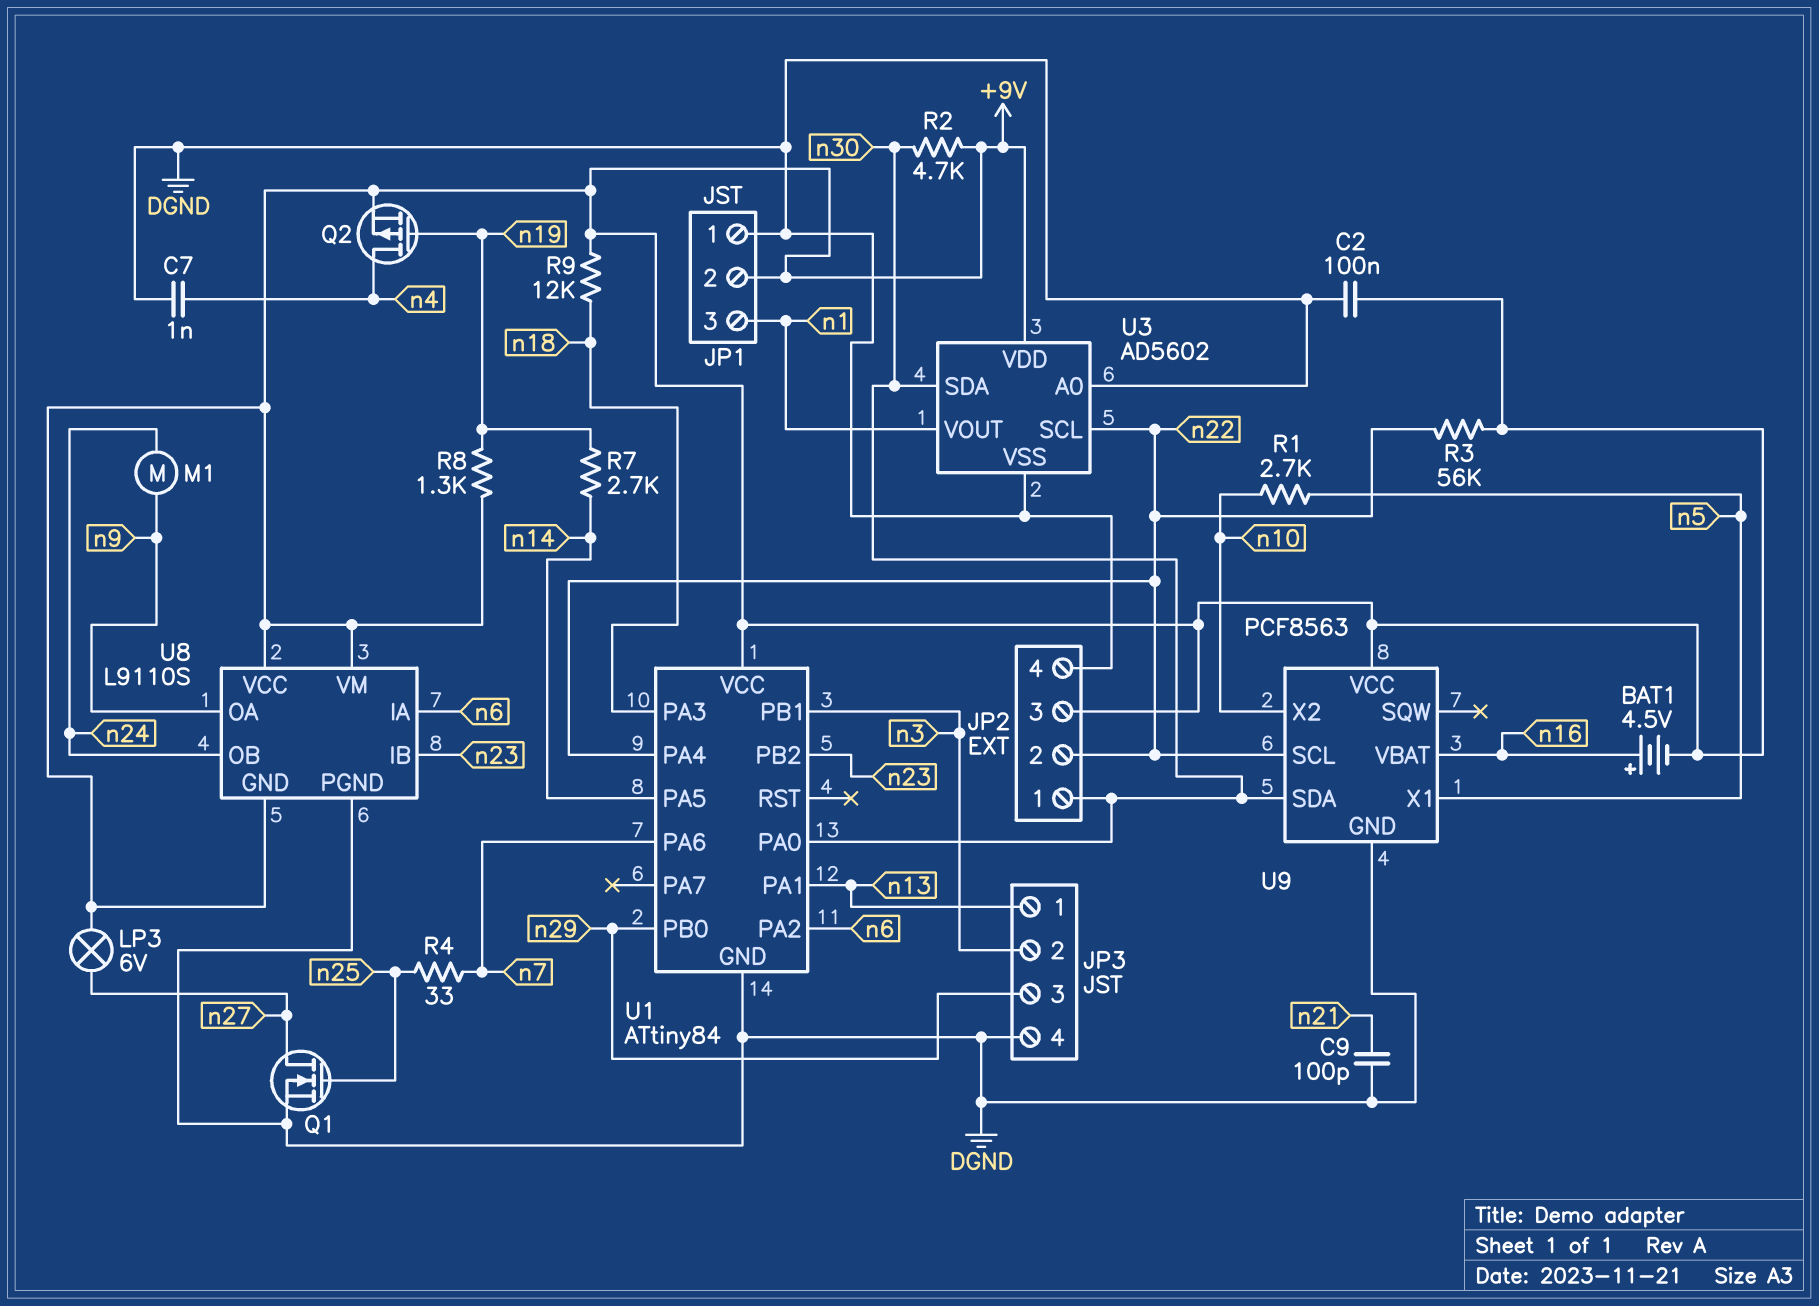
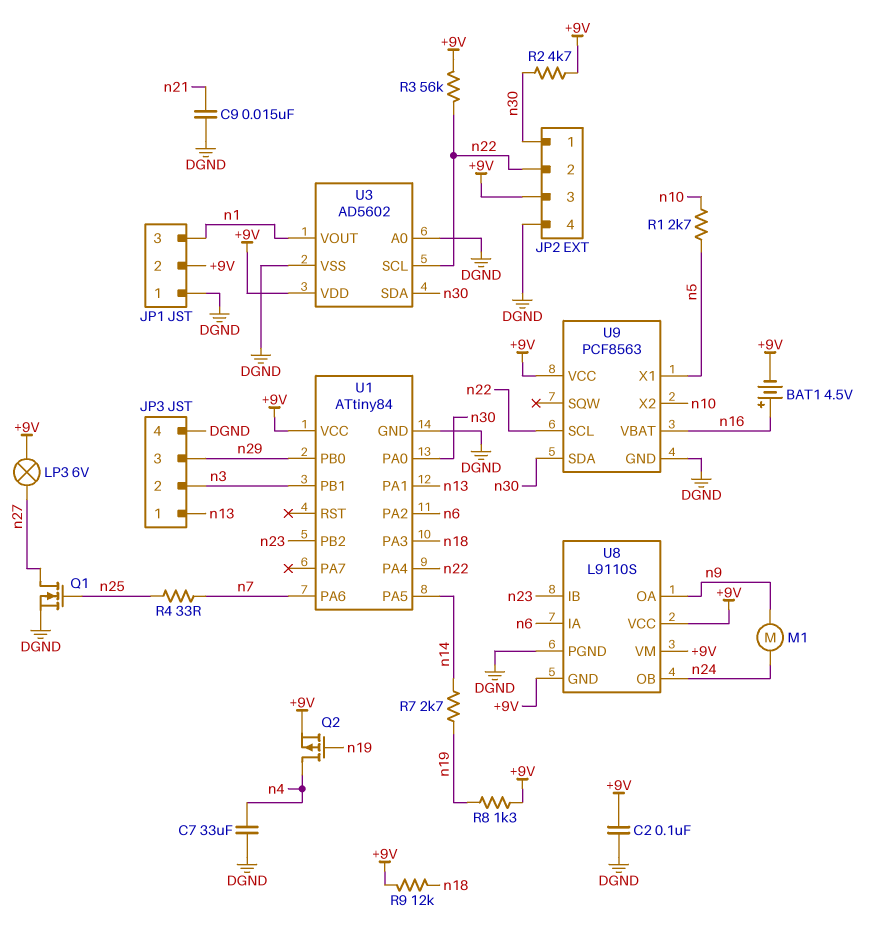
C7: 1nF (DGND, n4) -> 33uF (DGND, n4)
C9: 100pF (DGND, n21) -> 15nF (DGND, n21)

